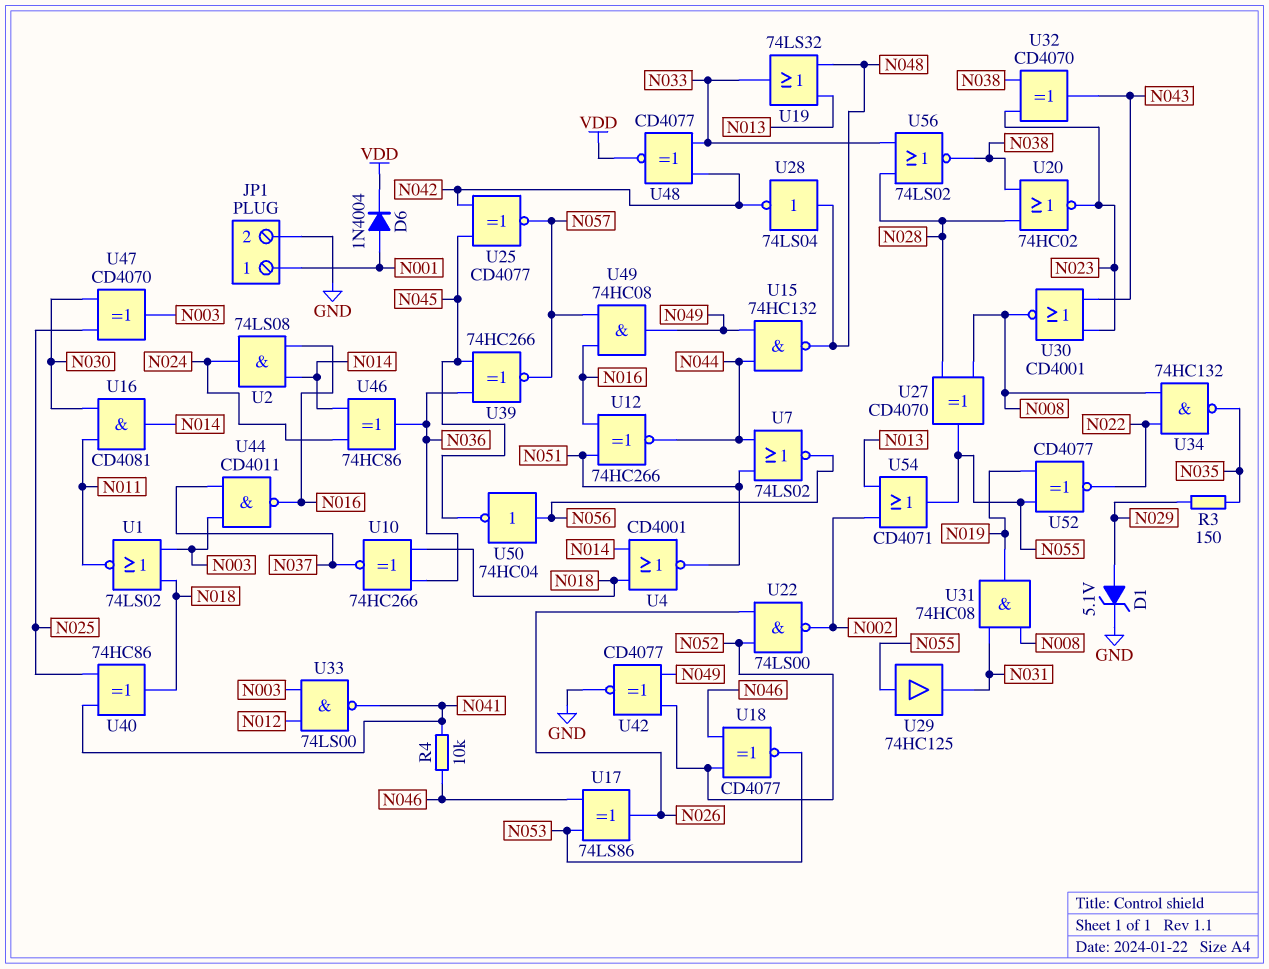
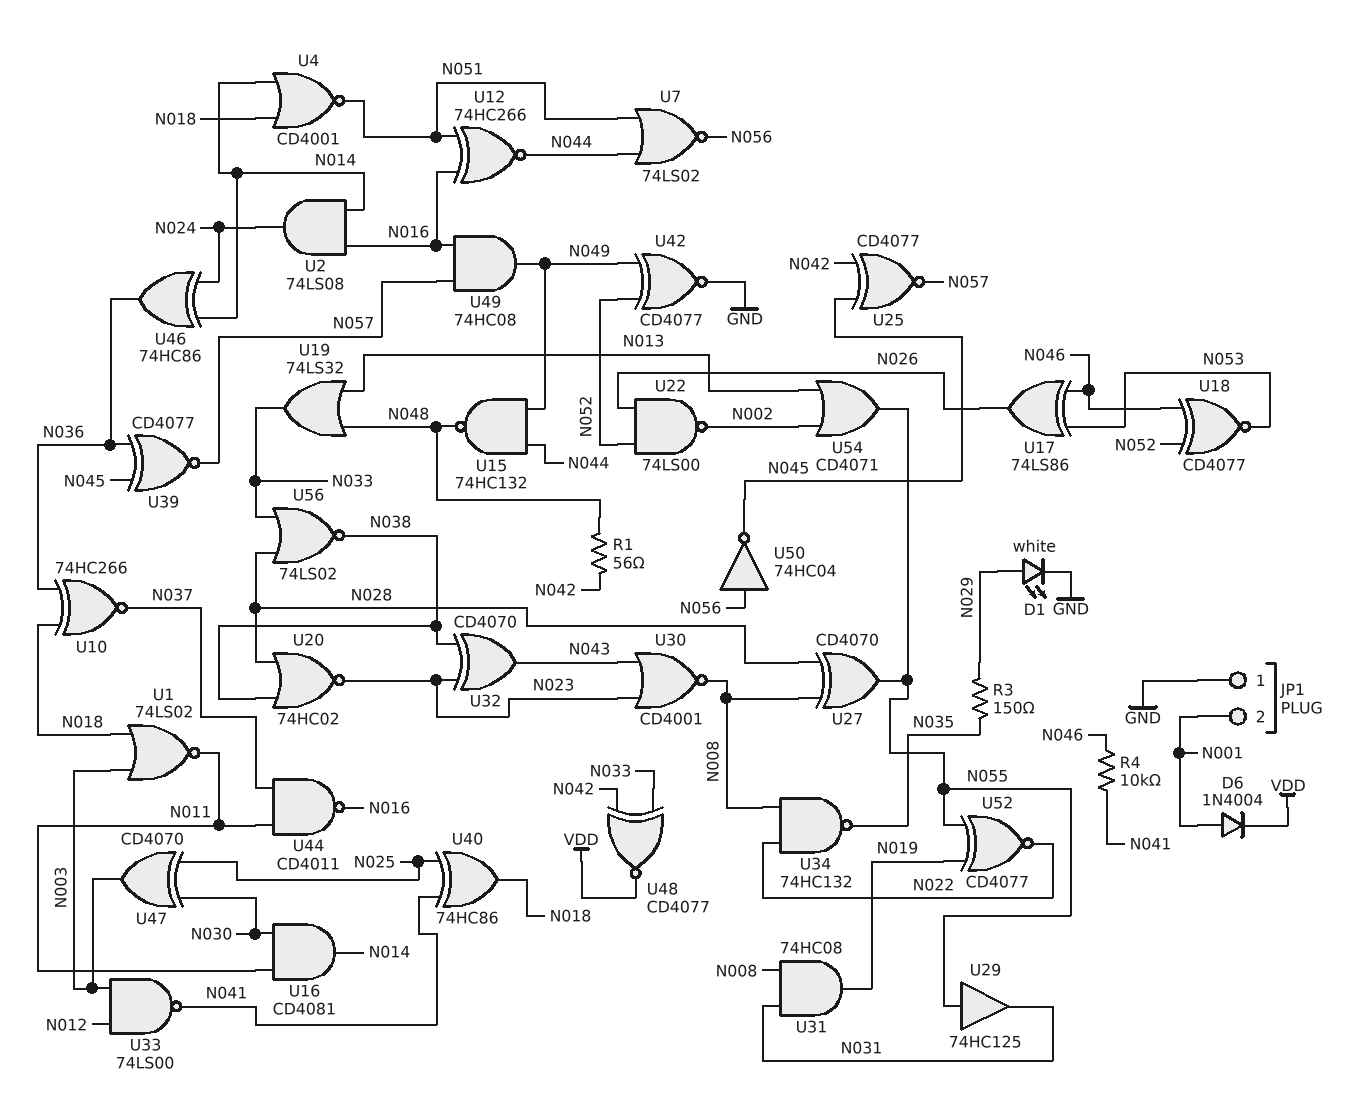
D1: zener 5.1V (A N029, K GND) -> LED white (A N029, K GND)
JP1 pin 1: N001 -> GND
JP1 pin 2: GND -> N001
R1: none -> 56 (N042, N048)
U28: NOT 74LS04 (in N048, out N042) -> none
U39: XNOR 74HC266 (in N036, in N045, out N057) -> XNOR CD4077 (in N036, in N045, out N057)
U44: NAND CD4011 (in N003, in N037, out N016) -> NAND CD4011 (in N011, in N037, out N016)

